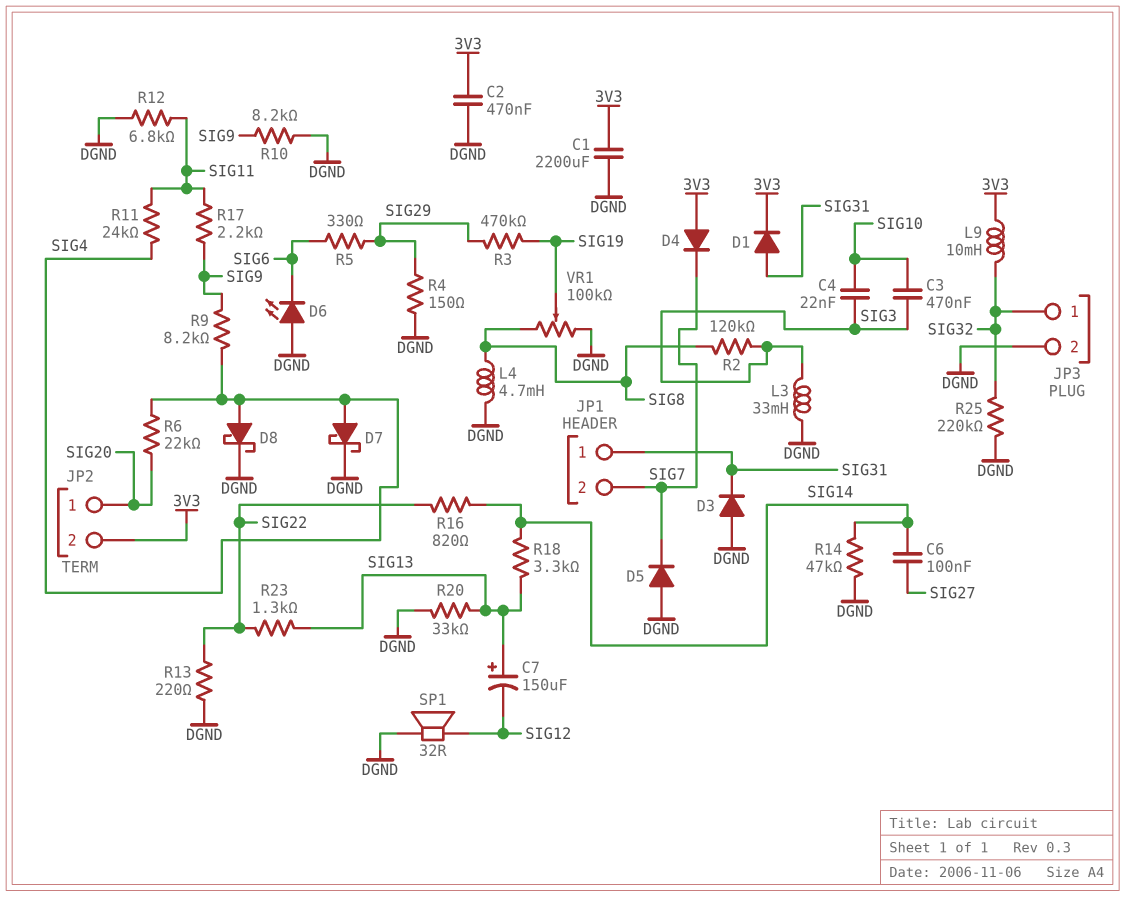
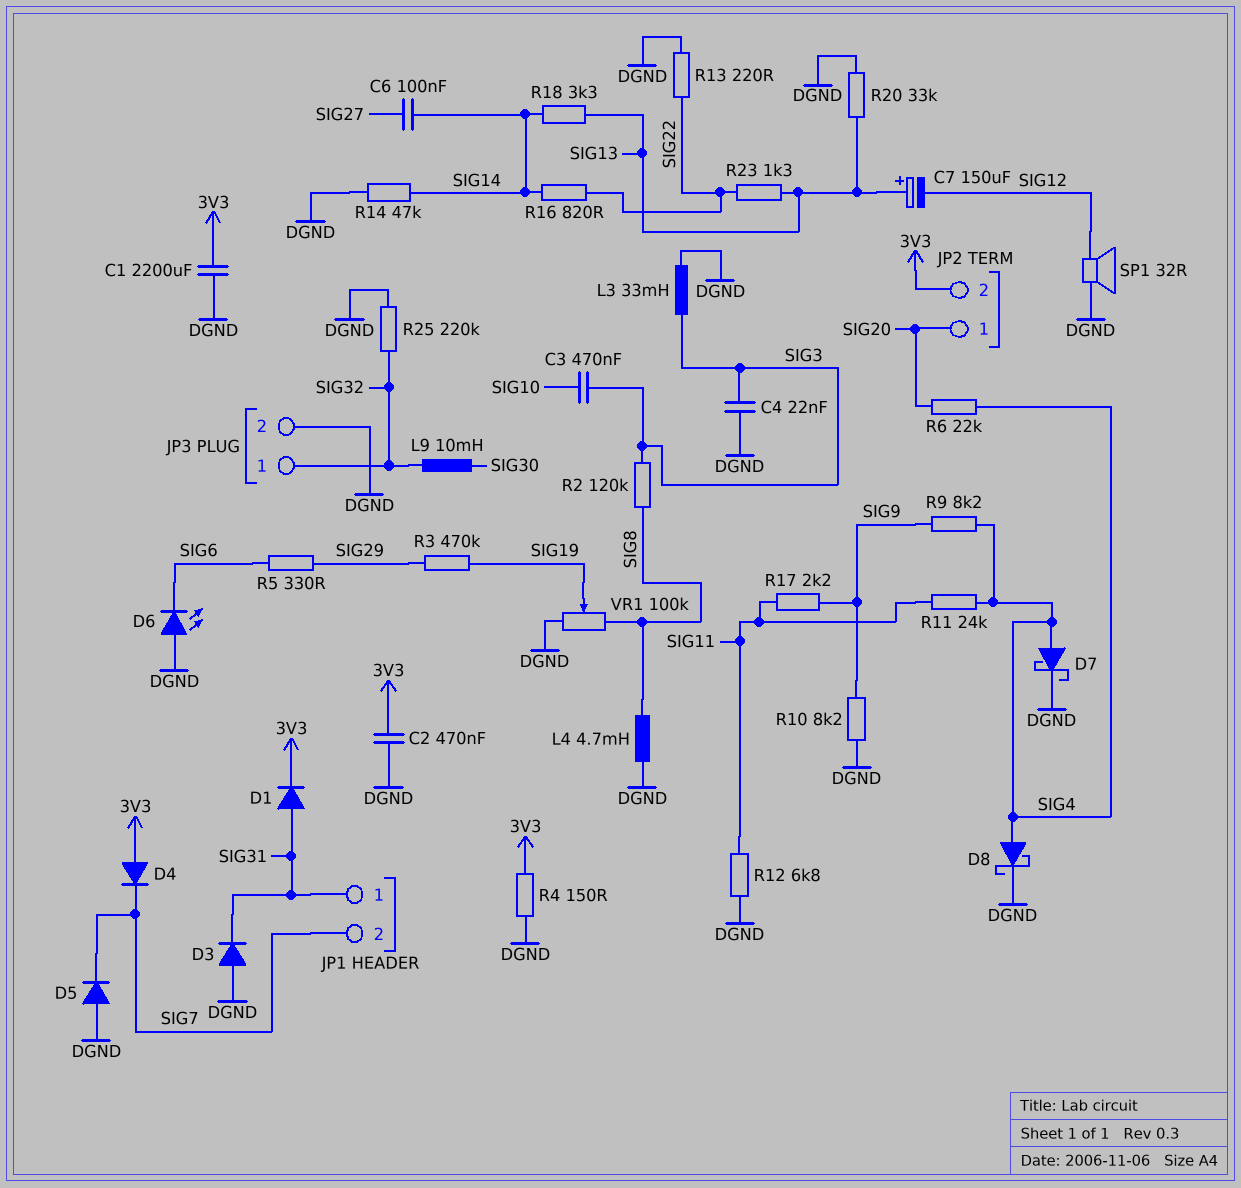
C4: 22nF (SIG3, SIG10) -> 22nF (DGND, SIG3)
L9: 10mH (3V3, SIG32) -> 10mH (SIG30, SIG32)
R4: 150 (DGND, SIG29) -> 150 (3V3, DGND)

